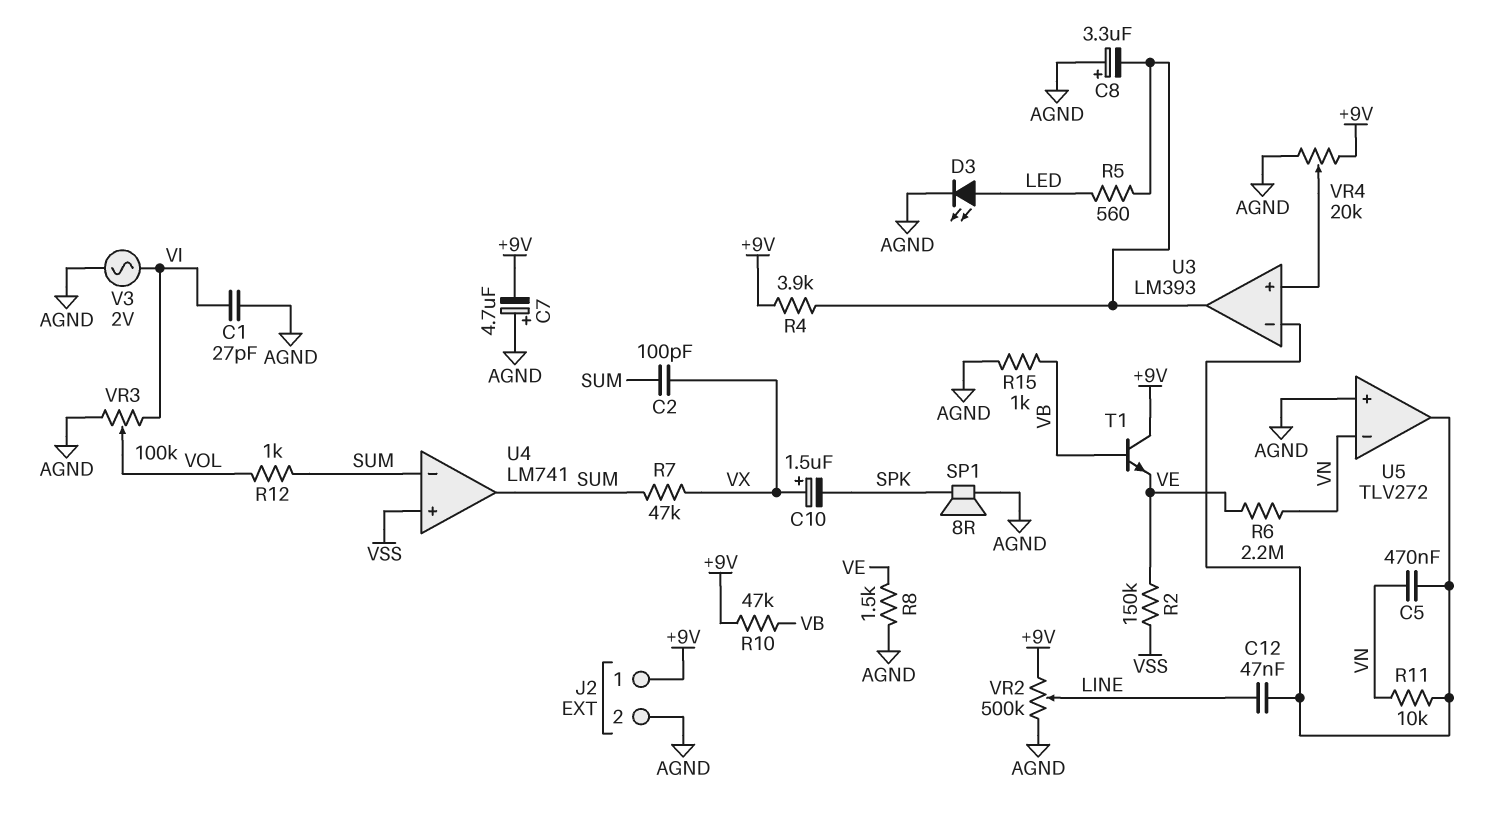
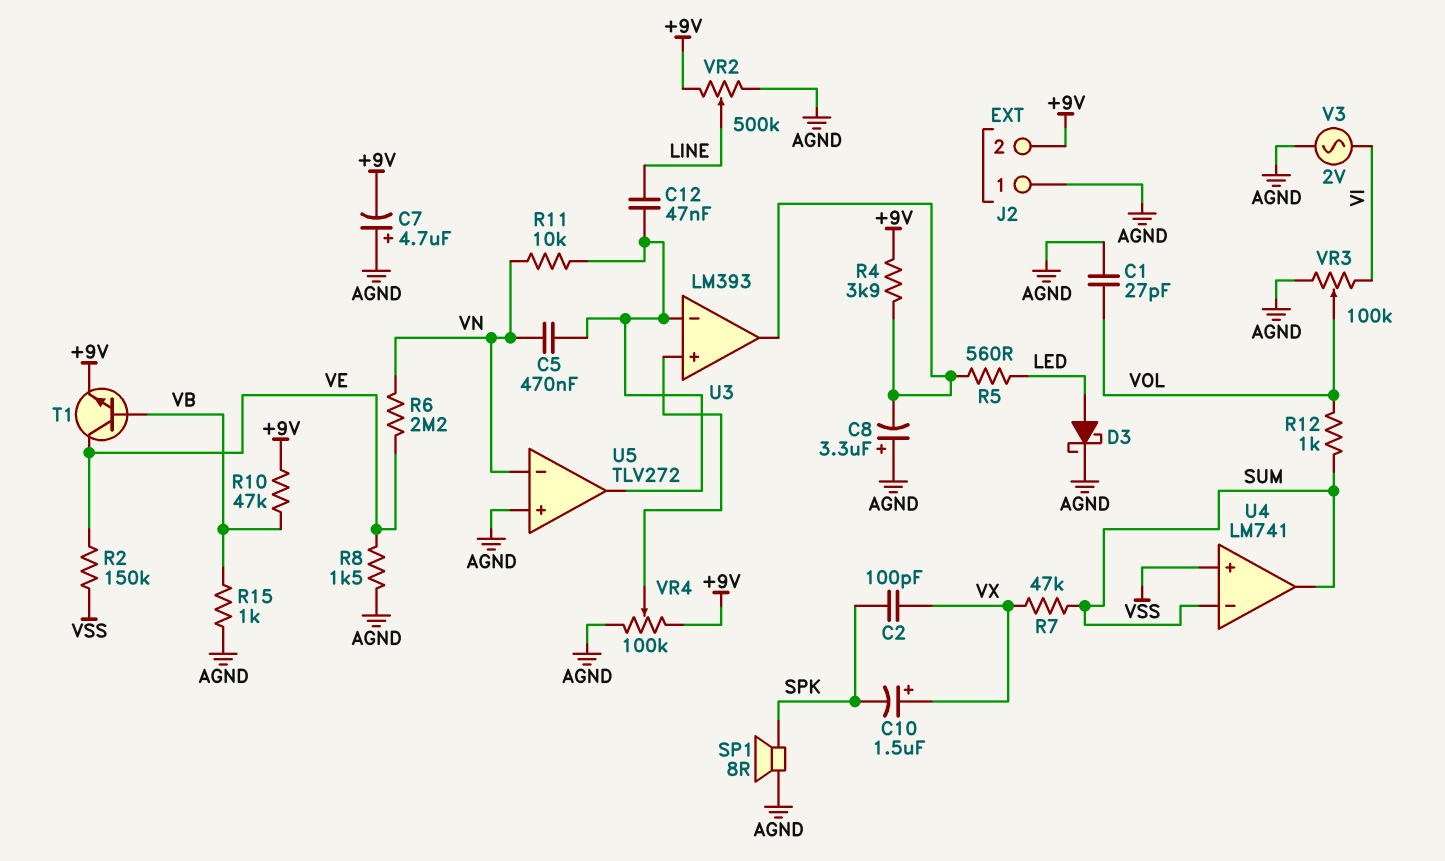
C1: 27pF (AGND, VI) -> 27pF (AGND, VOL)
C2: 100pF (SUM, VX) -> 100pF (SPK, VX)
D3: LED (A LED, K AGND) -> schottky (A LED, K AGND)
J2 pin 1: +9V -> AGND
J2 pin 2: AGND -> +9V
T1: NPN (B VB, C +9V, E VE) -> NPN (B VB, C VE, E +9V)
VR4: 20k (+9V, AGND, wiper U3/in+) -> 100k (+9V, AGND, wiper U3/in+)

